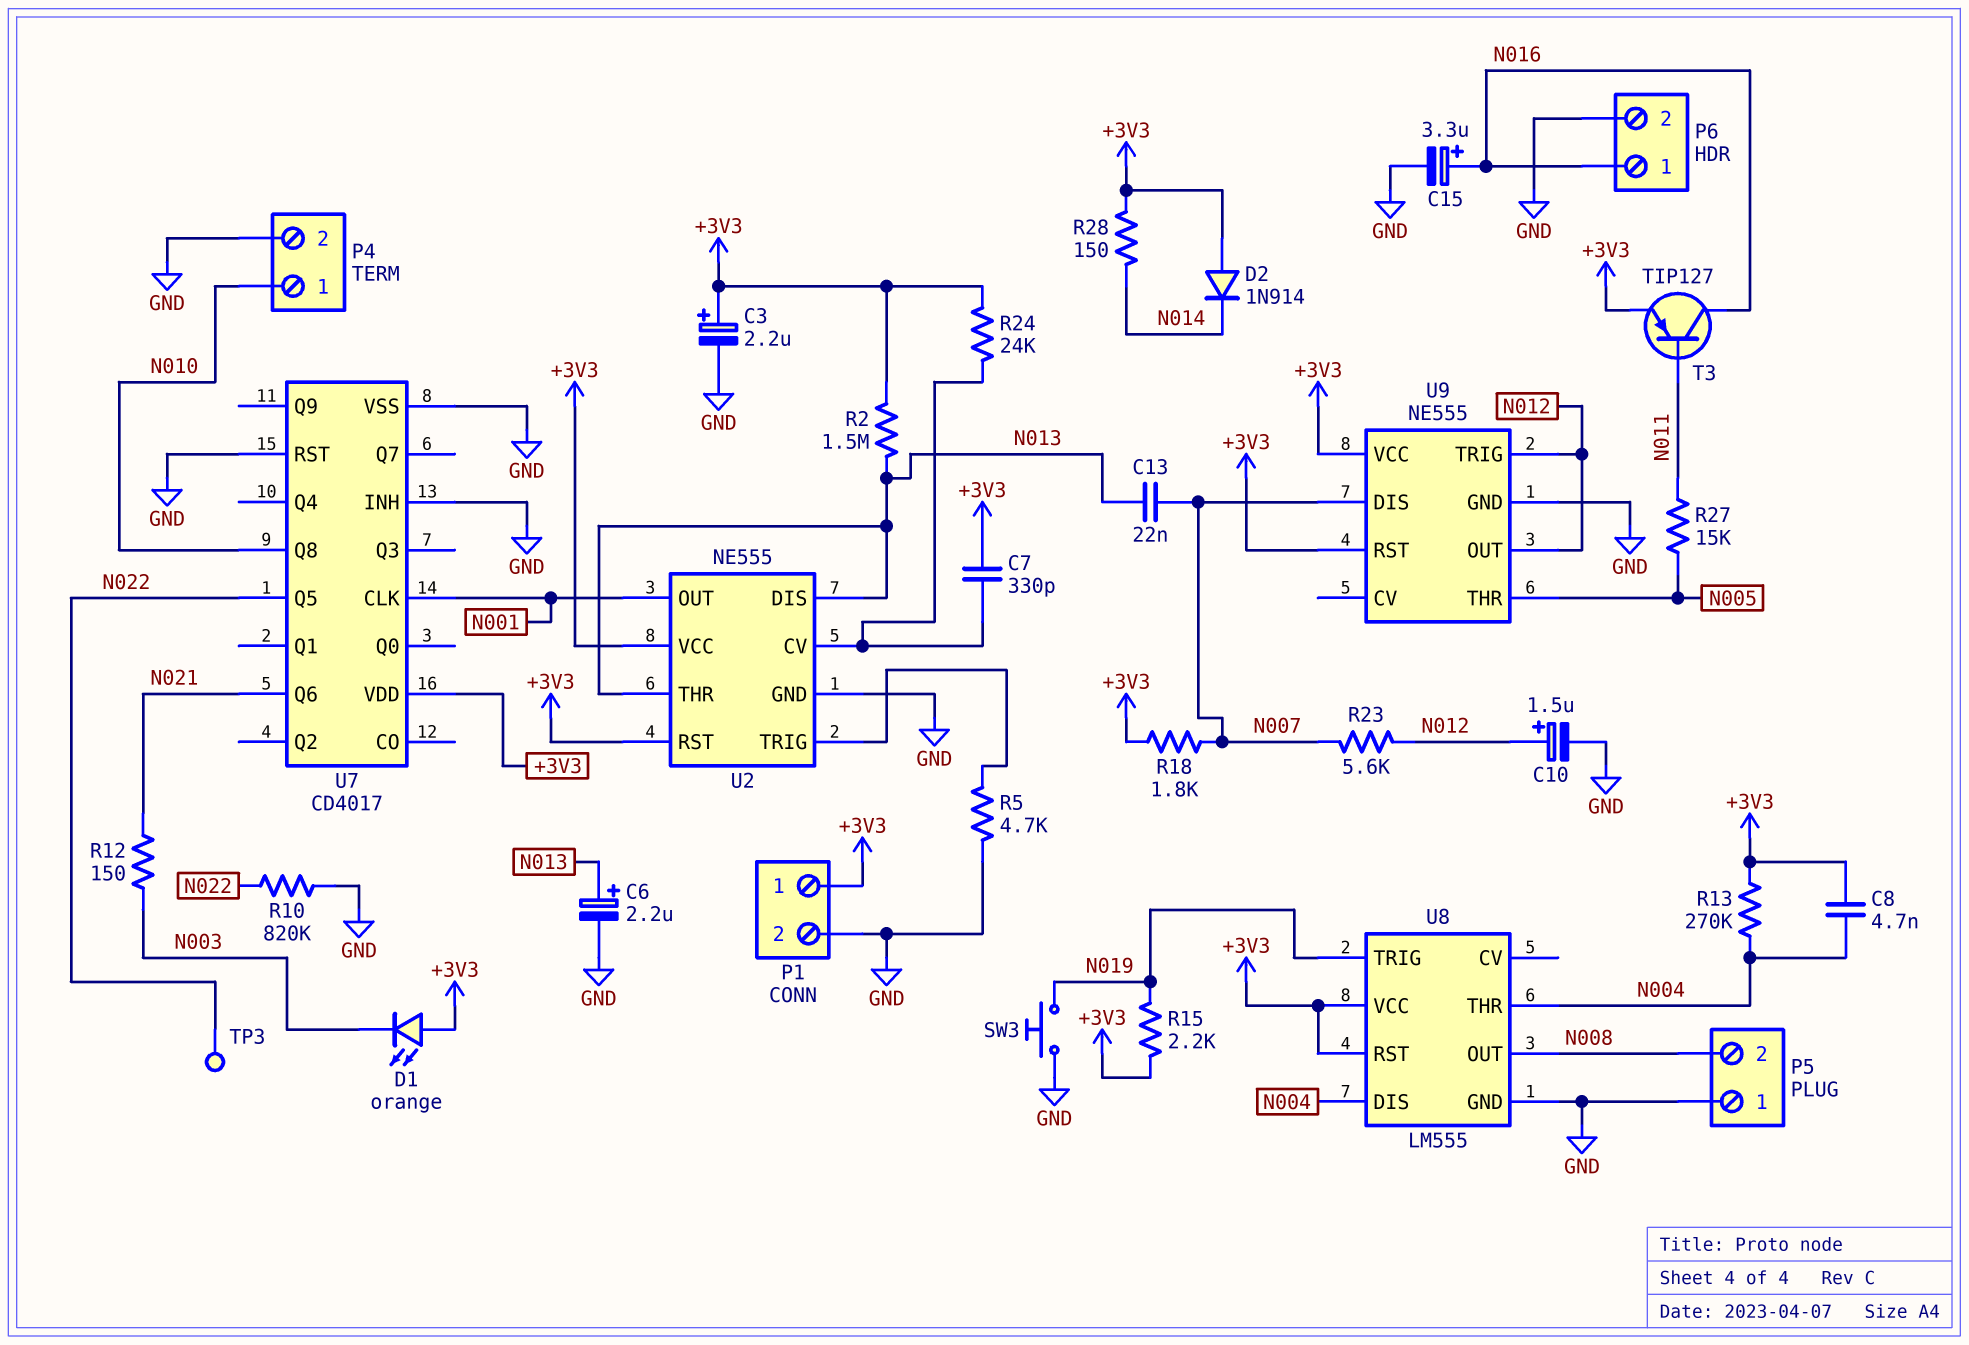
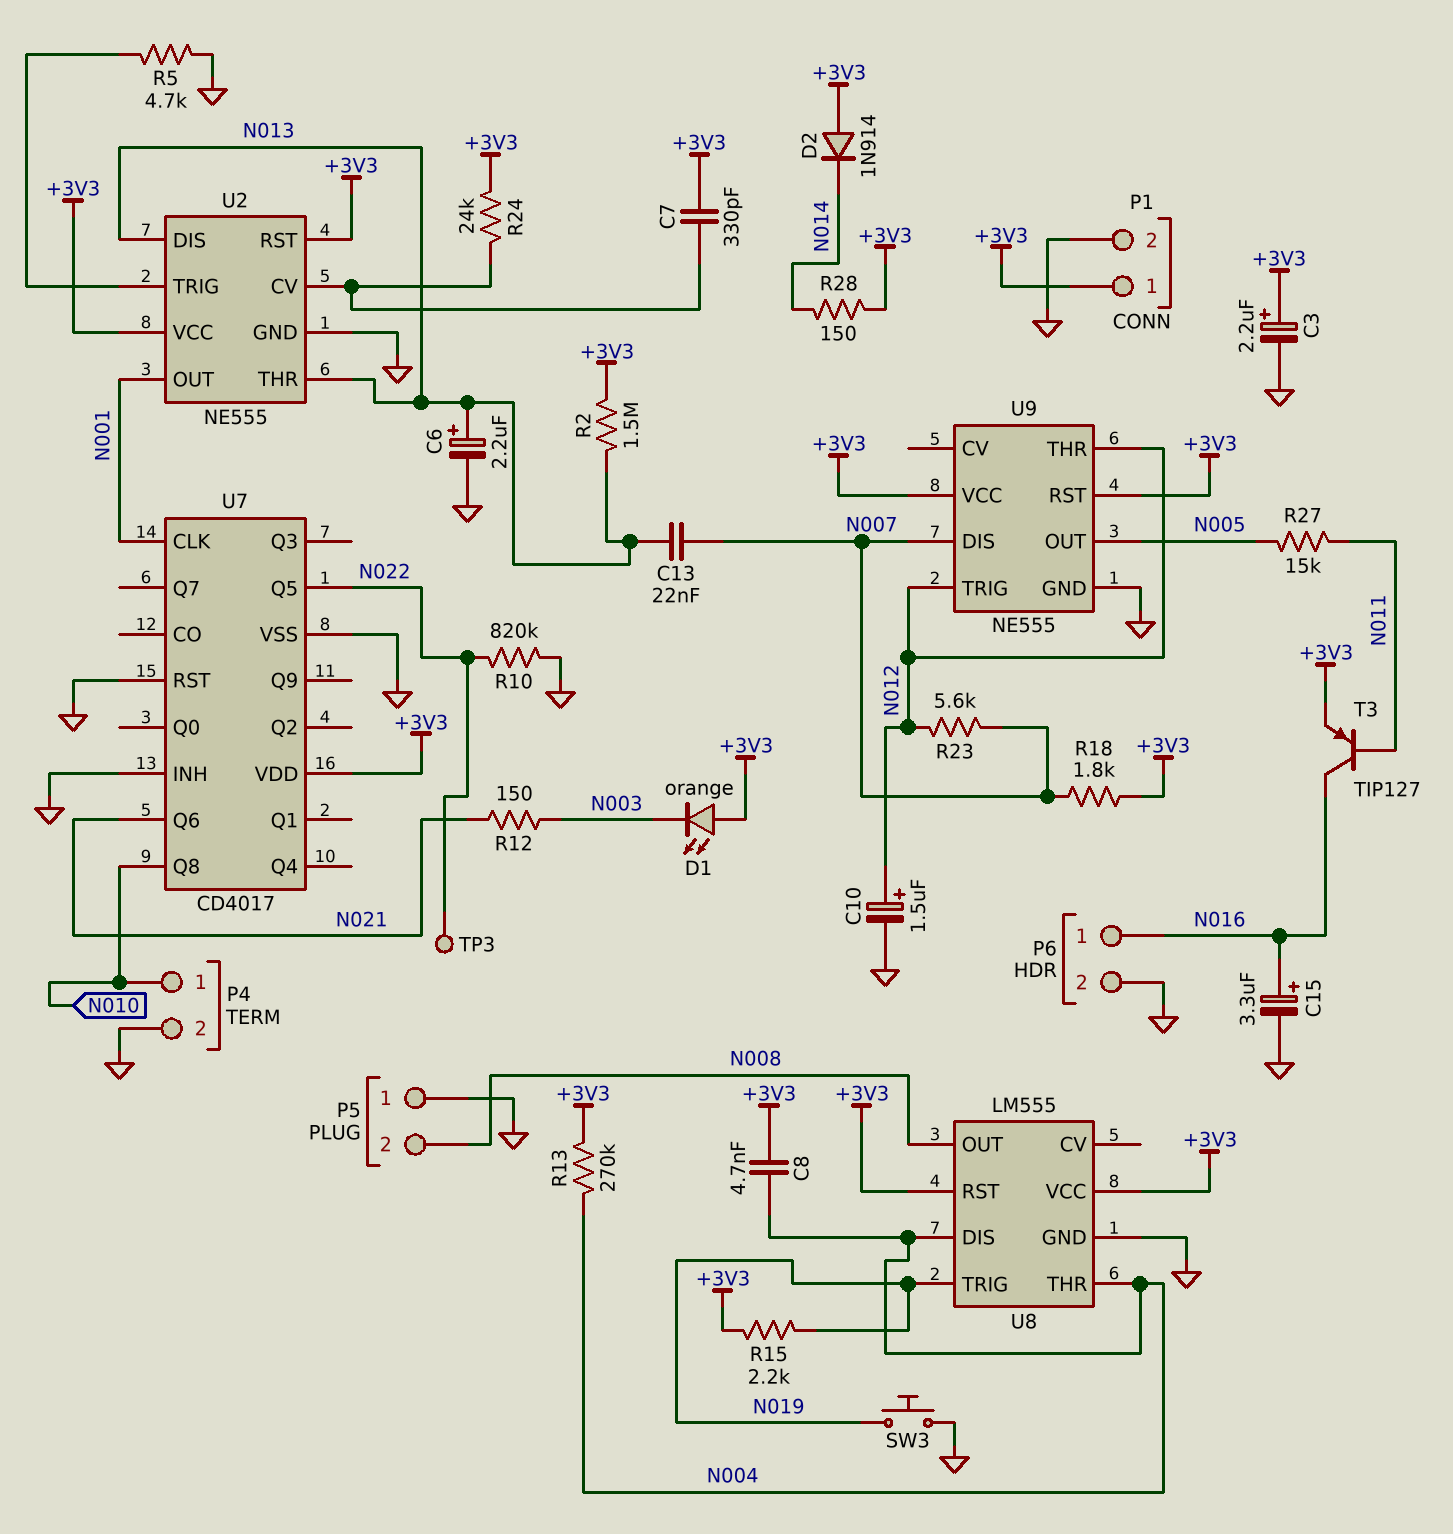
U9 pin OUT: N012 -> N005
U9 pin THR: N005 -> N012

